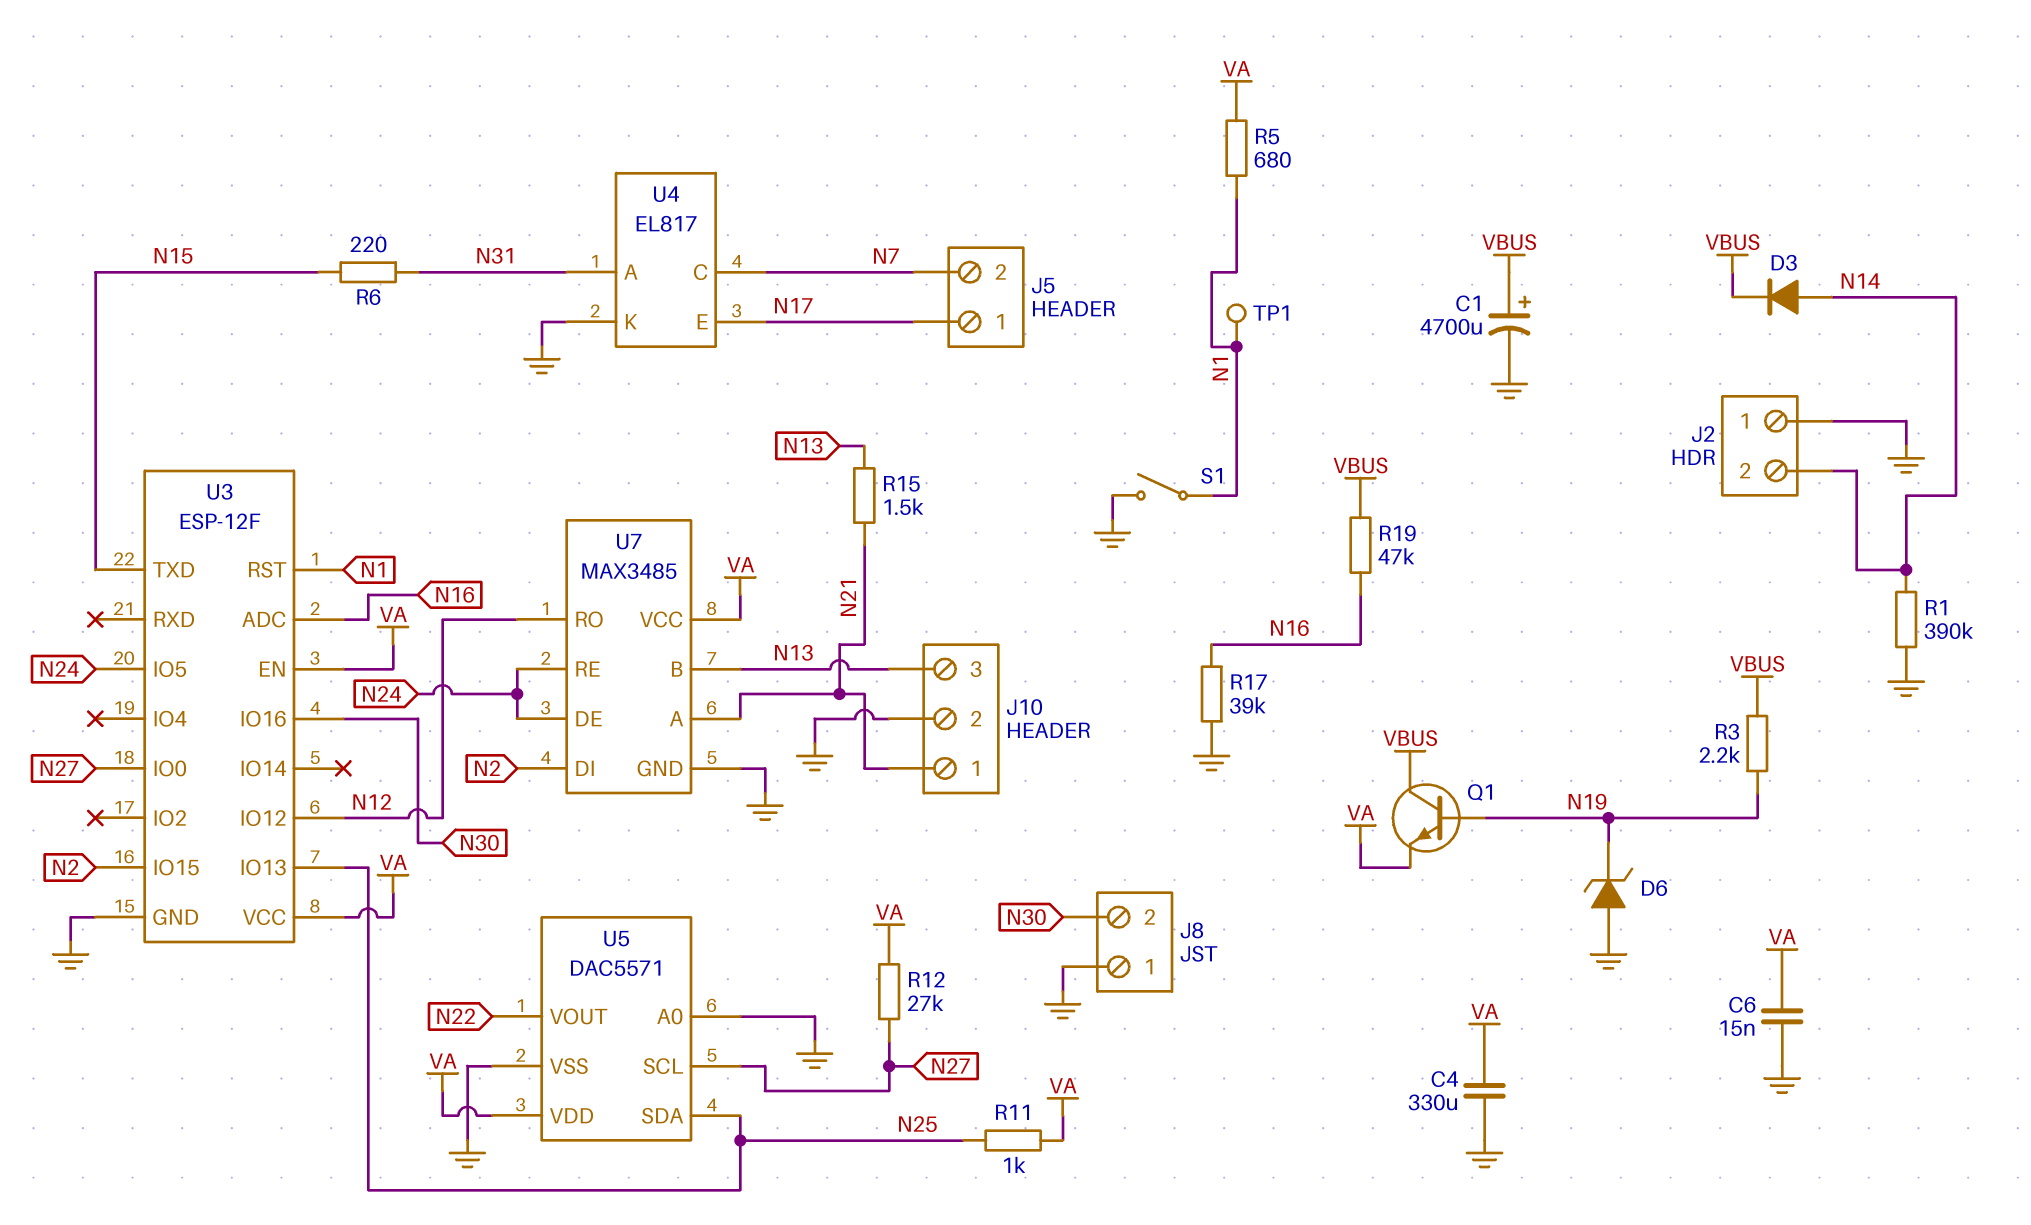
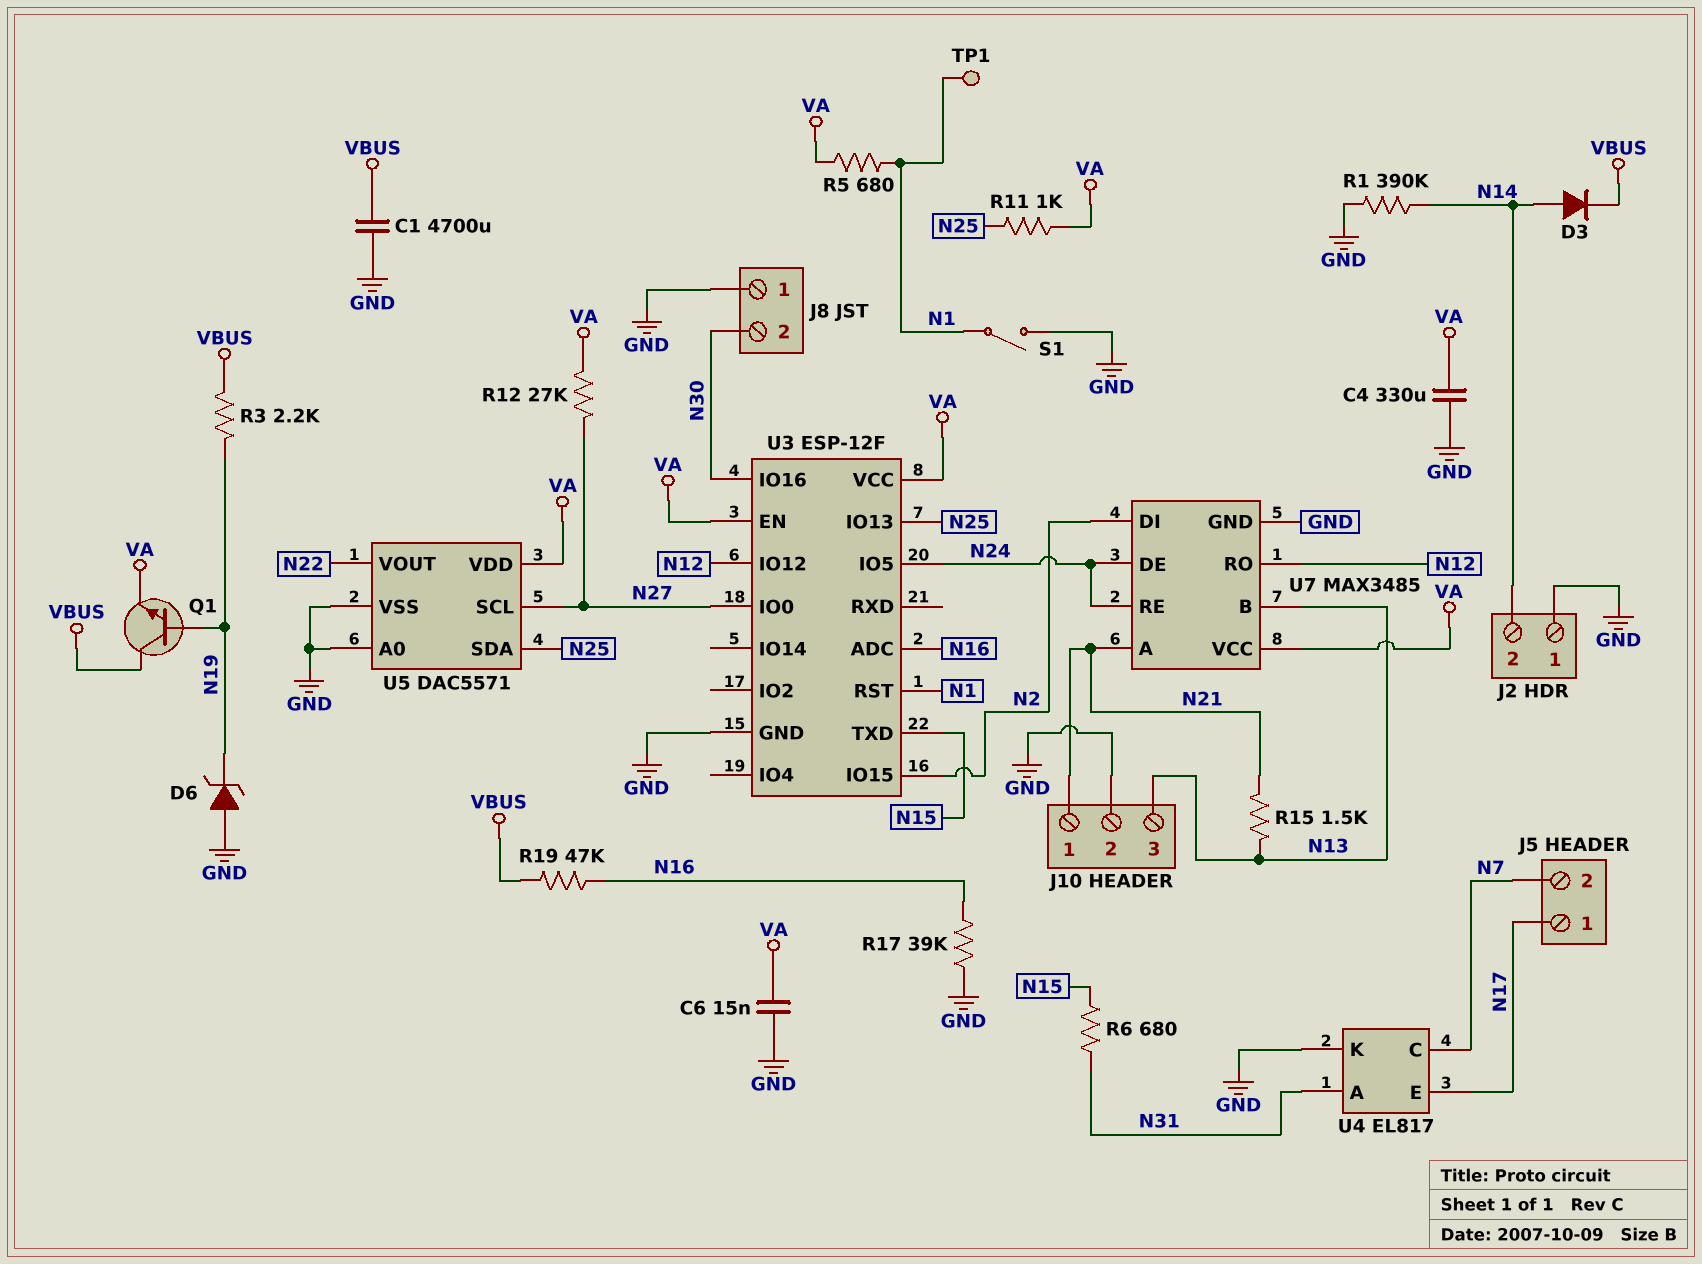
C1: 4700uF (plus VBUS, minus GND) -> 4700uF (GND, VBUS)
R6: 220 (N15, N31) -> 680 (N15, N31)

